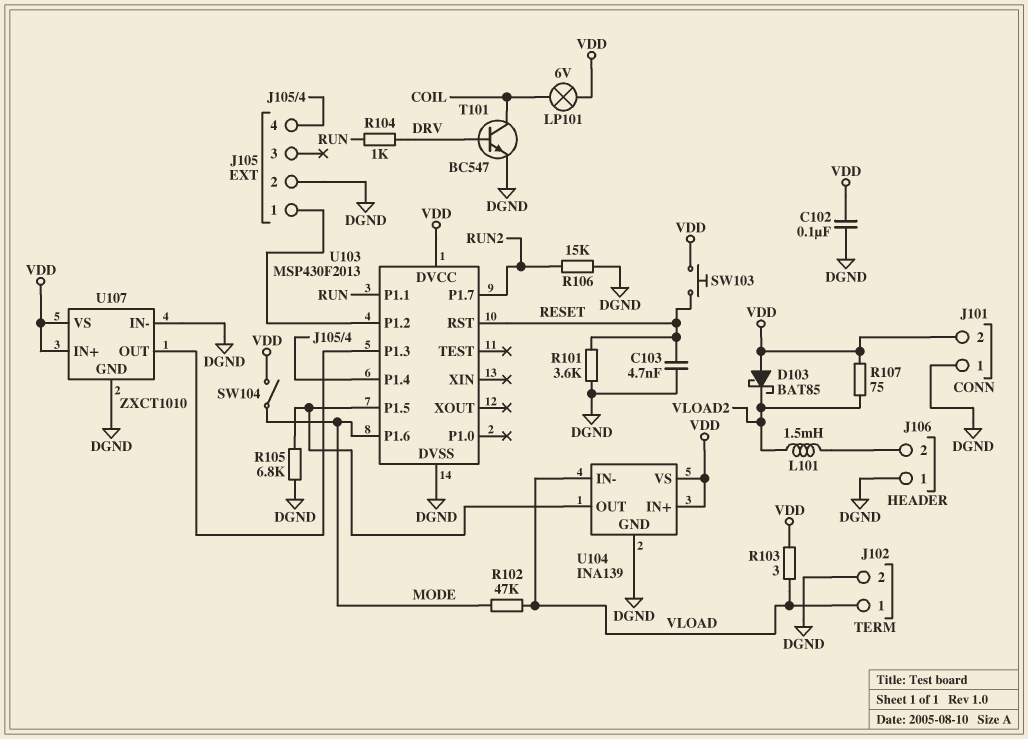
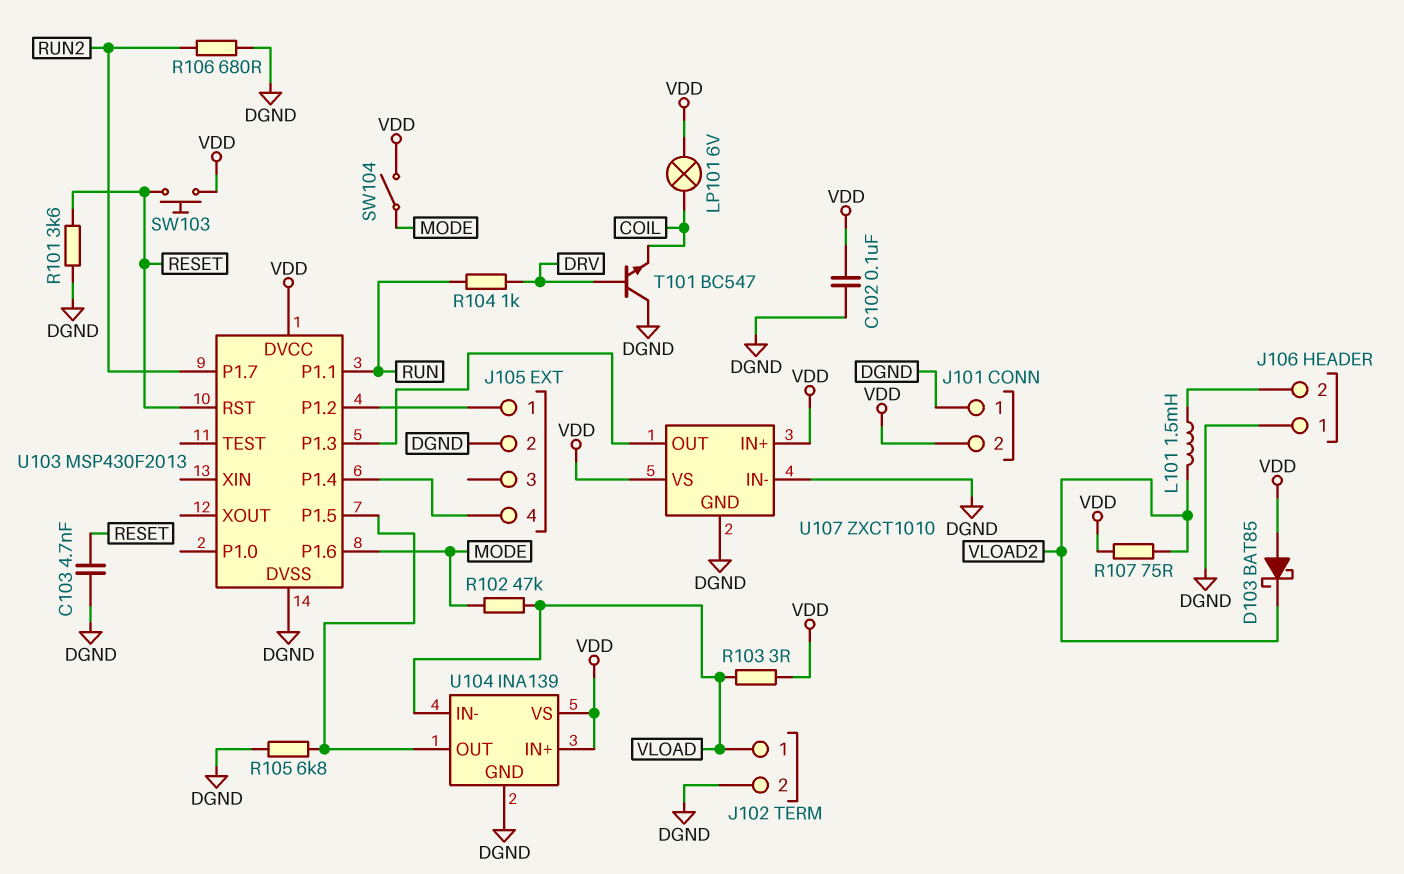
R106: 15k (DGND, RUN2) -> 680 (DGND, RUN2)
T101: NPN BC547 (B DRV, C COIL, E DGND) -> NPN BC547 (B DRV, C DGND, E COIL)

